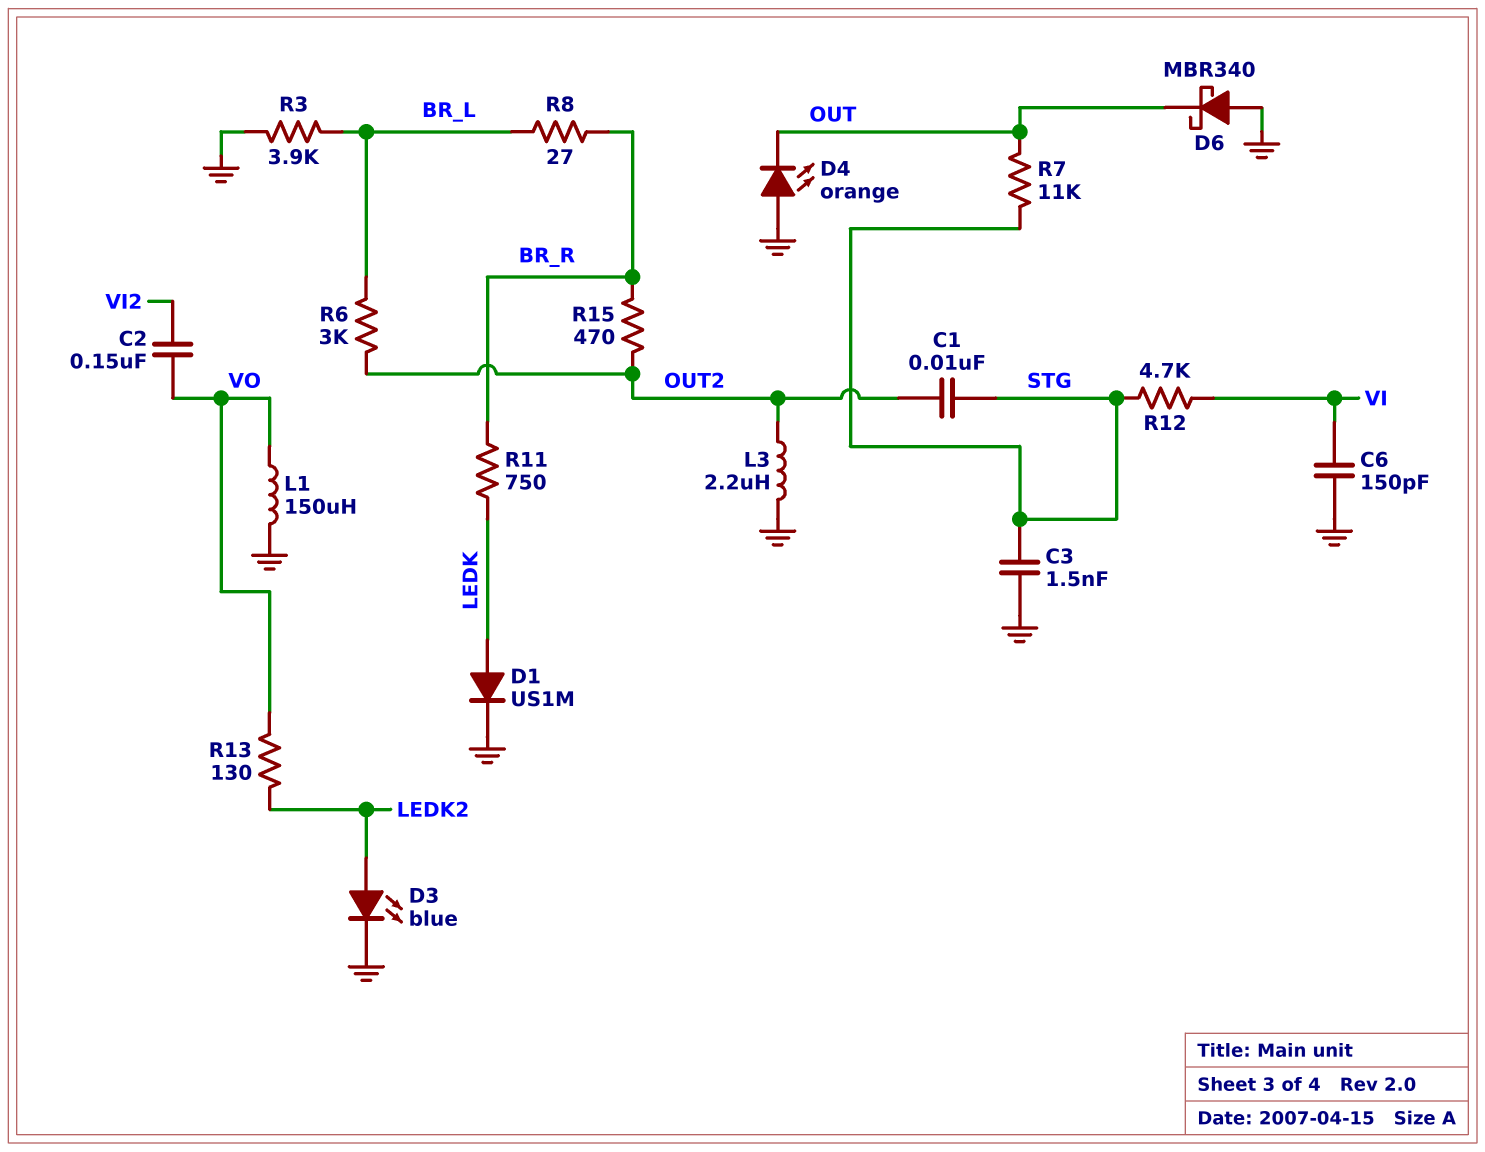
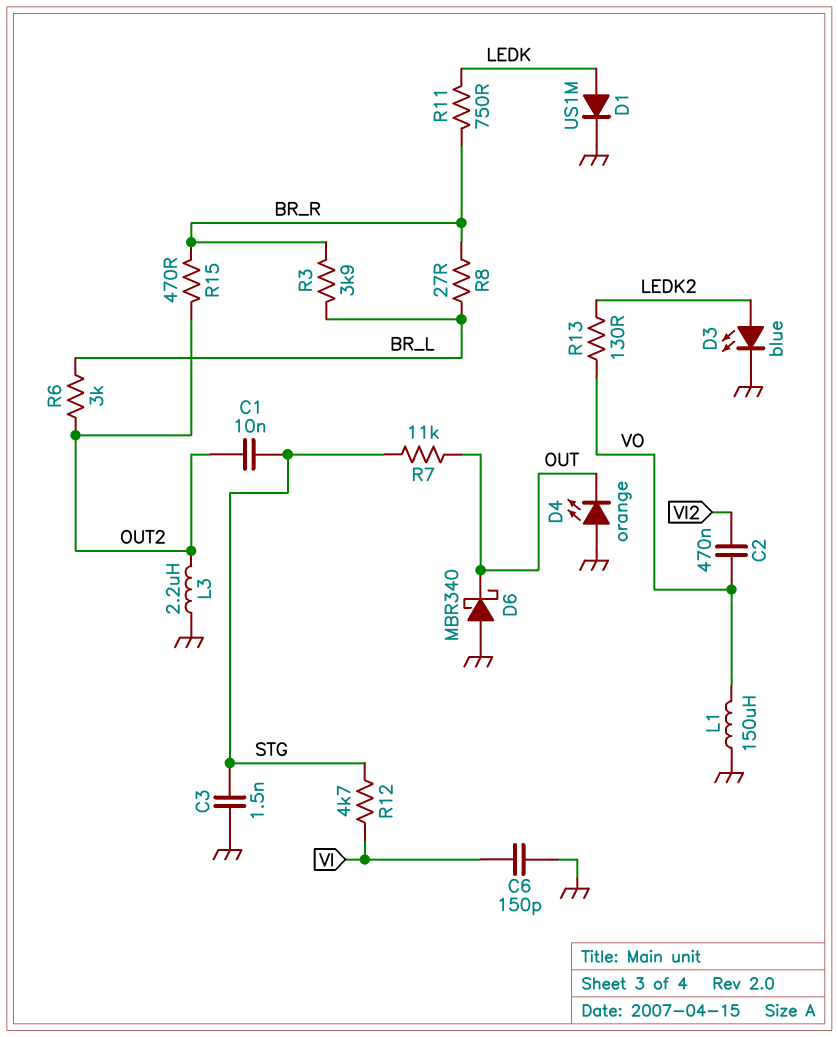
C2: 150nF (VI2, VO) -> 470nF (VI2, VO)
R3: 3.9k (BR_L, GND) -> 3.9k (BR_L, BR_R)

